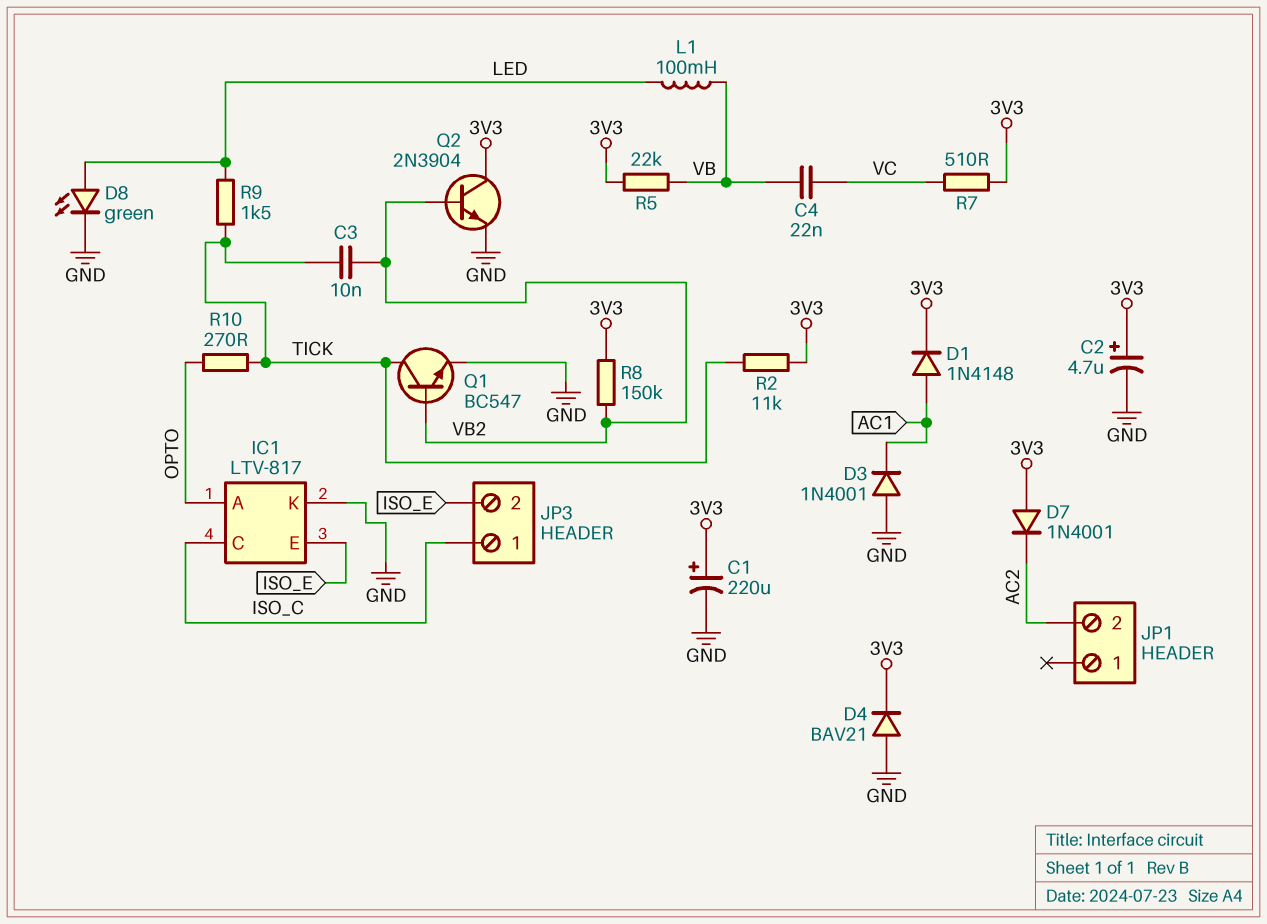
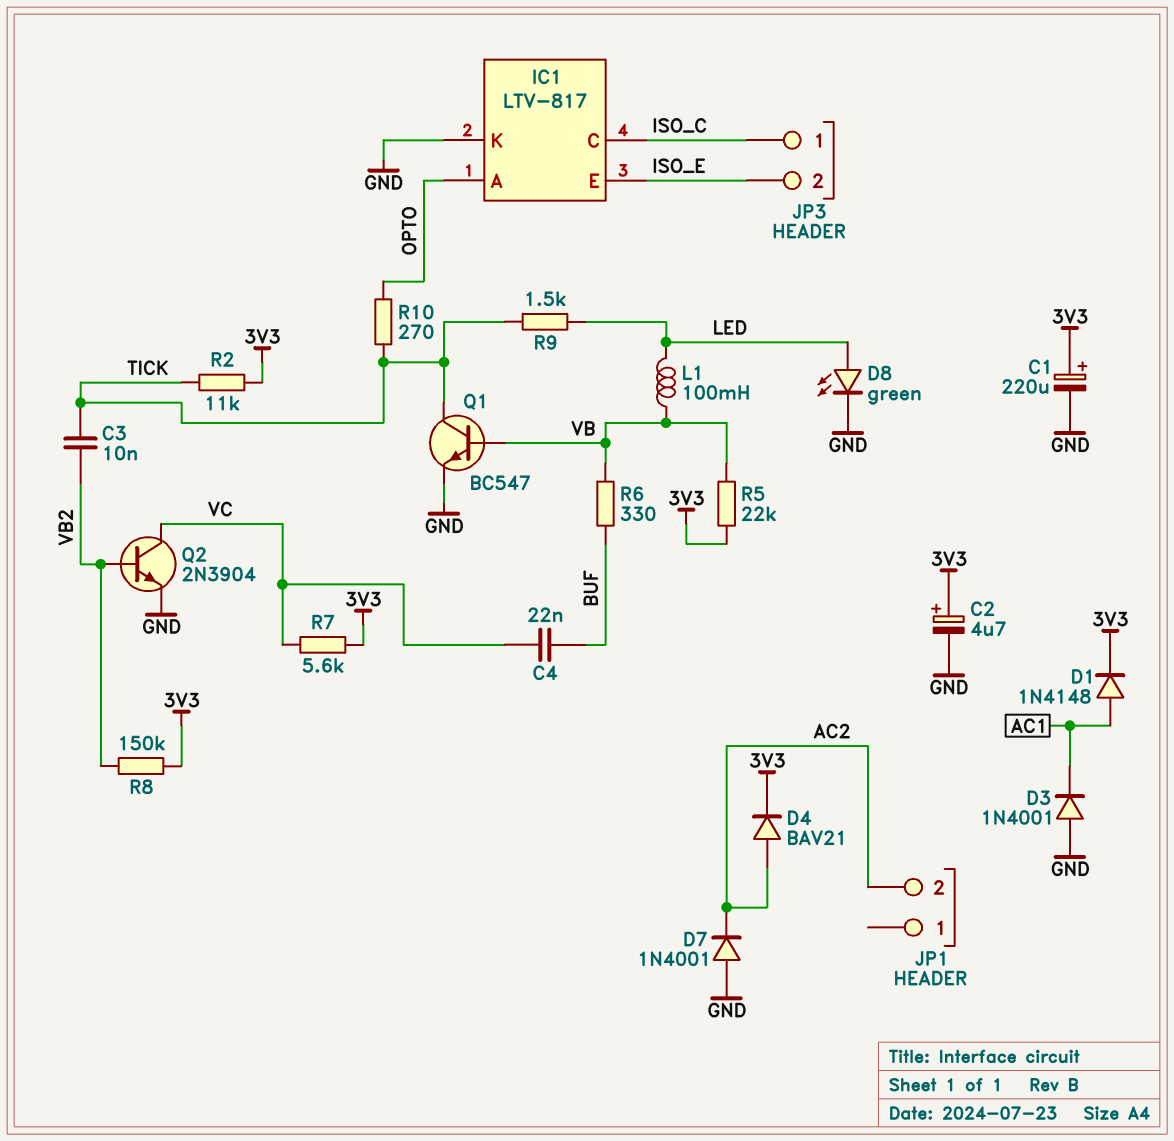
C4: 22nF (VB, VC) -> 22nF (BUF, VC)
D4: diode BAV21 (A GND, K 3V3) -> diode BAV21 (A AC2, K 3V3)
D7: diode 1N4001 (A 3V3, K AC2) -> diode 1N4001 (A GND, K AC2)
Q1: NPN BC547 (B VB2, C TICK, E GND) -> NPN BC547 (B VB, C TICK, E GND)
Q2: NPN 2N3904 (B VB2, C 3V3, E GND) -> NPN 2N3904 (B VB2, C VC, E GND)
R6: none -> 330 (BUF, VB)
R7: 510 (3V3, VC) -> 5.6k (3V3, VC)

